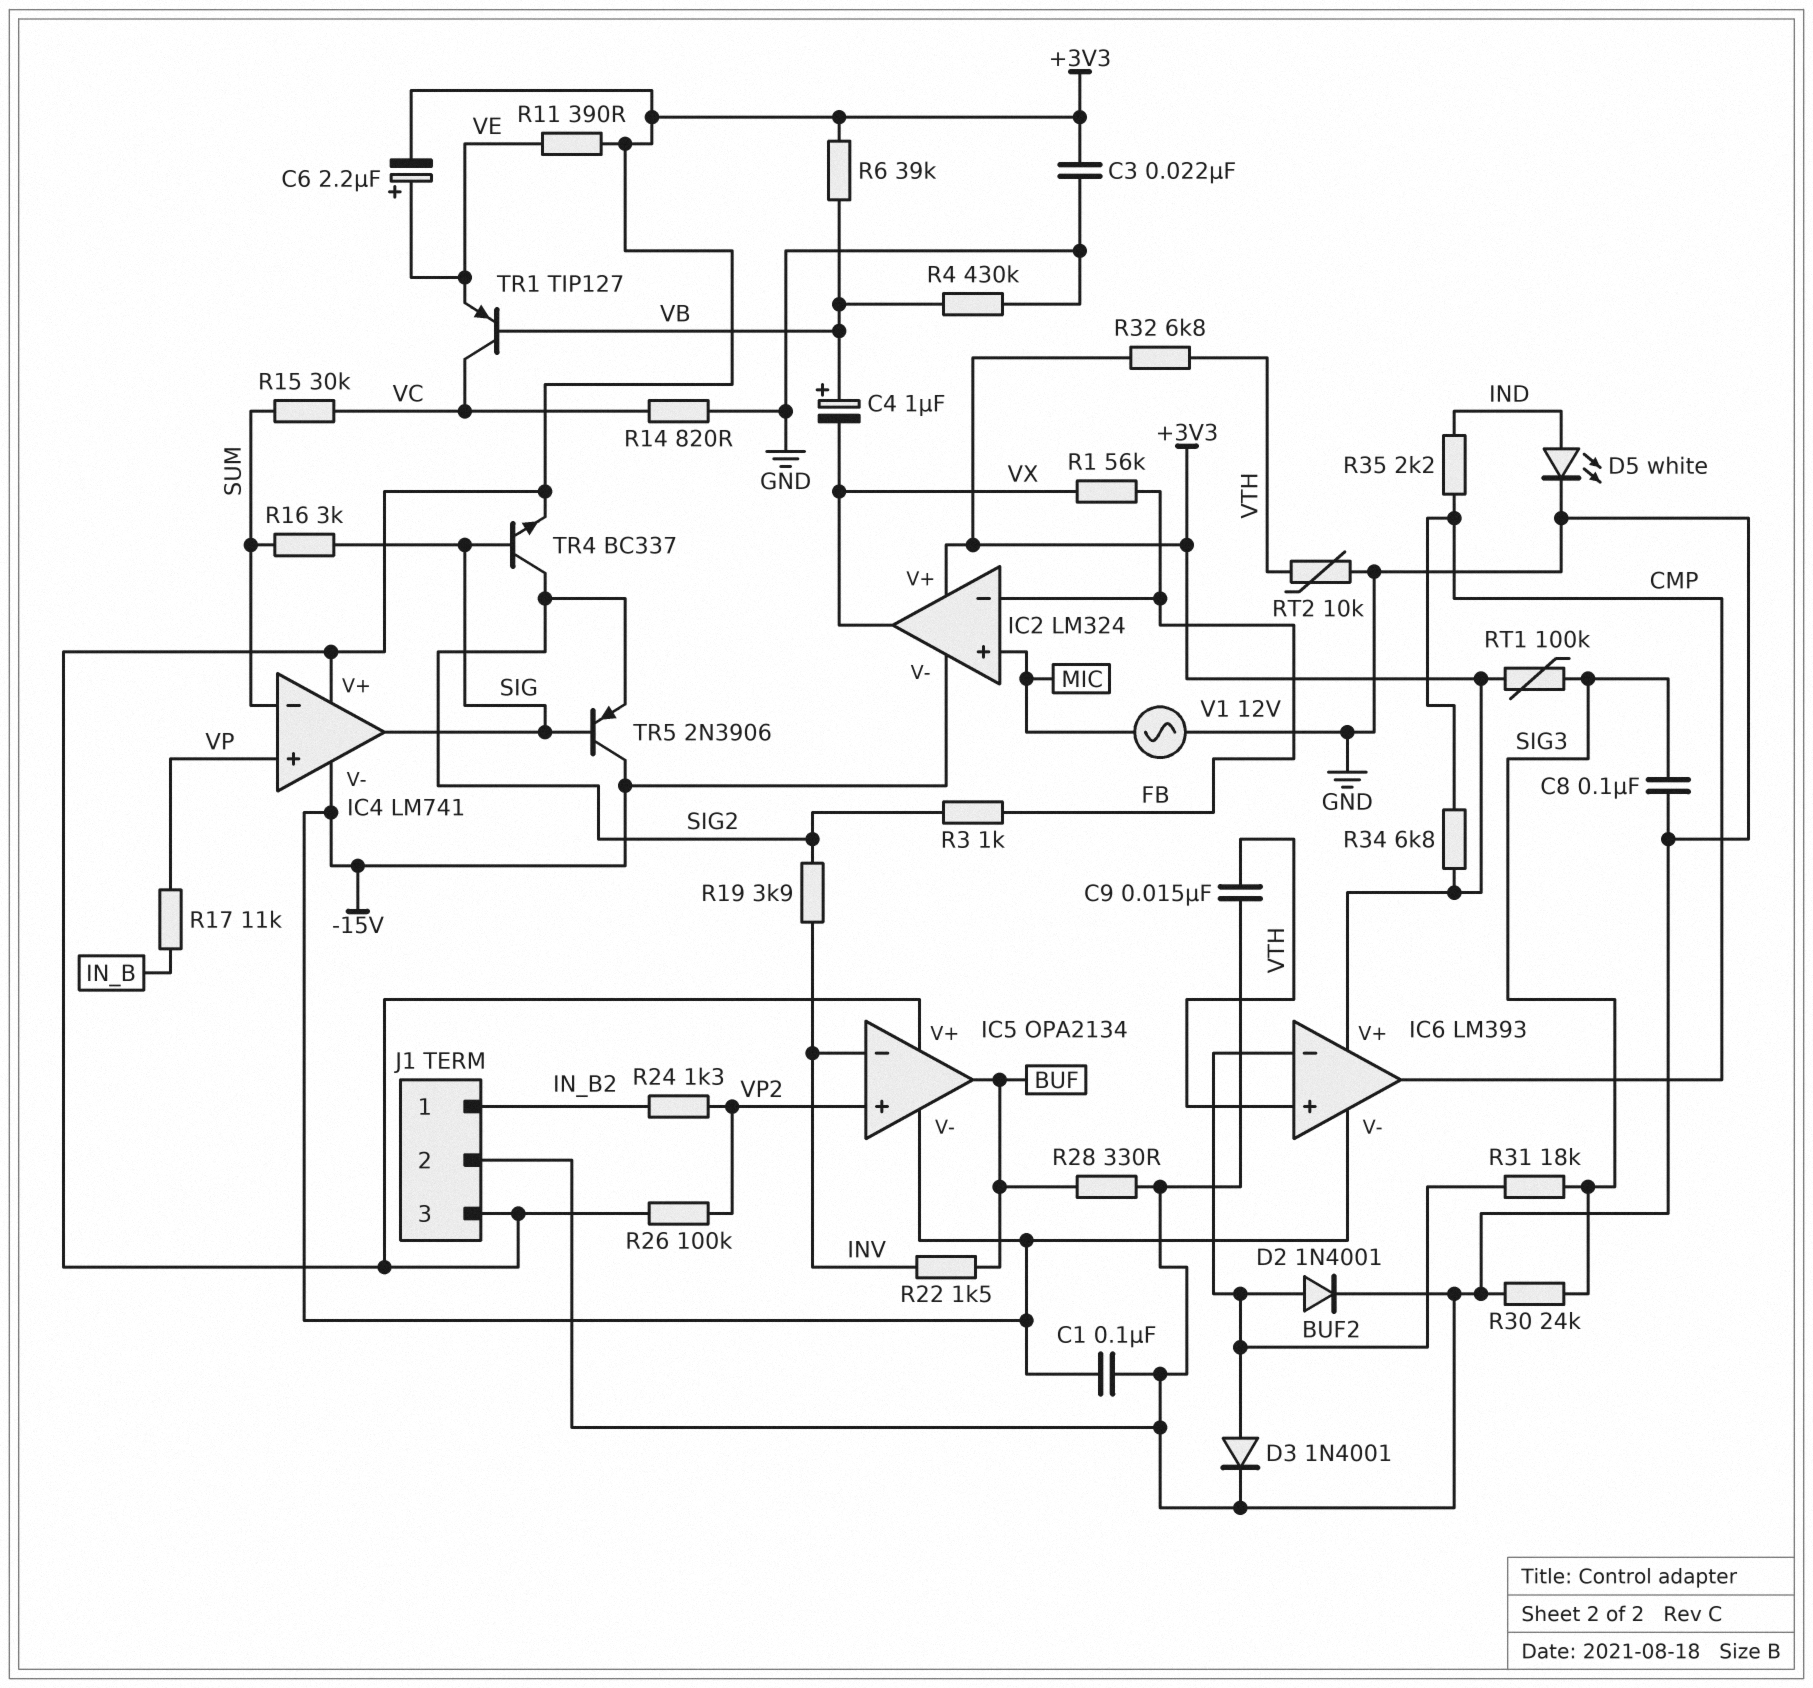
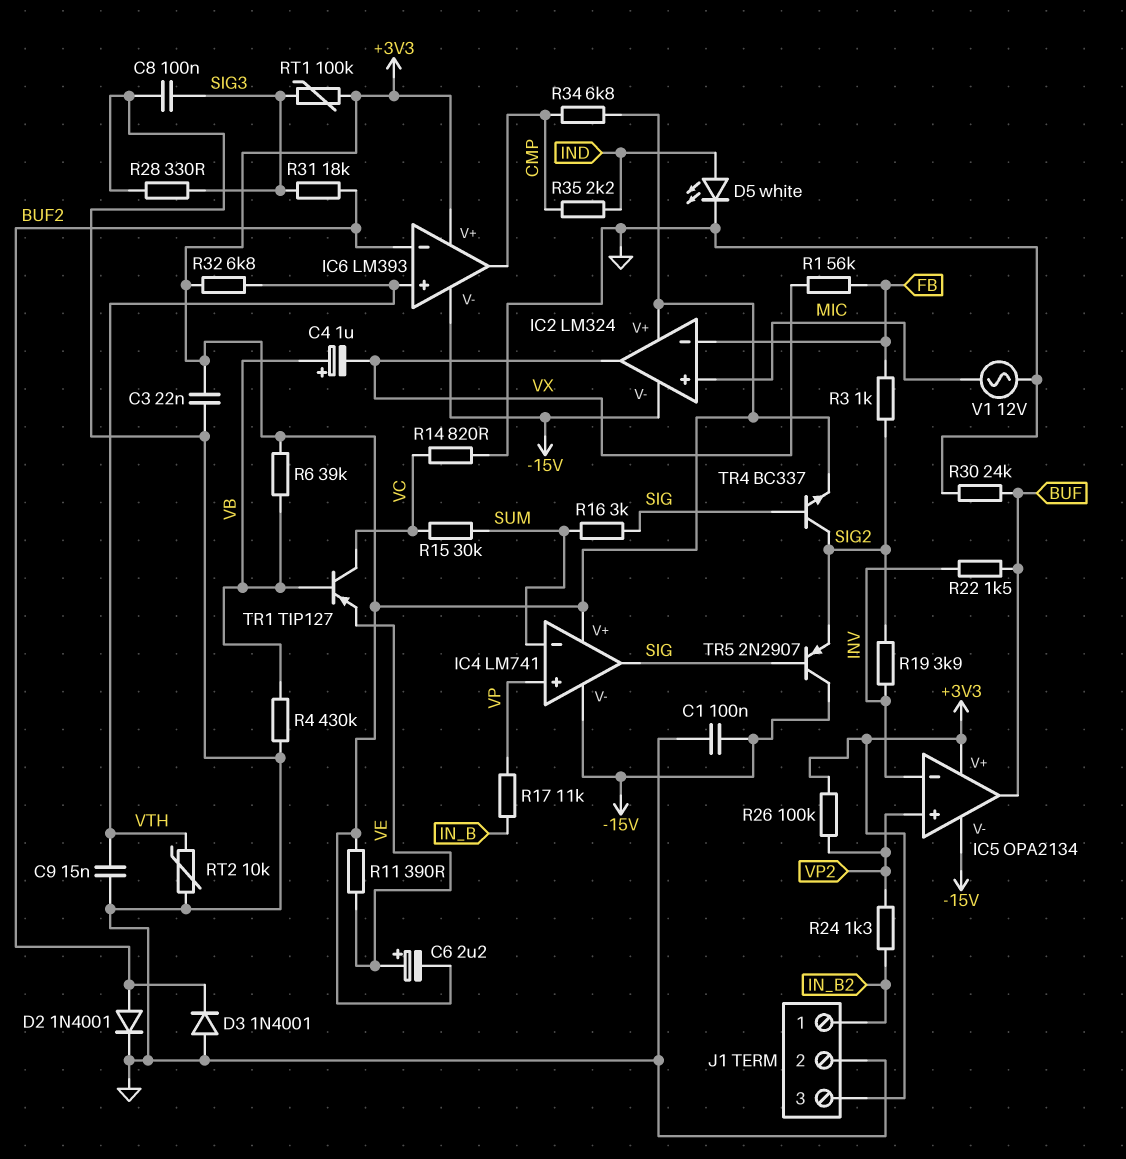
D3: diode 1N4001 (A BUF2, K GND) -> diode 1N4001 (A GND, K BUF2)
R28: 330 (BUF, GND) -> 330 (GND, SIG3)
R30: 24k (GND, SIG3) -> 24k (BUF, GND)
TR5: PNP 2N3906 (B SIG, C -15V, E SIG2) -> PNP 2N2907 (B SIG, C -15V, E SIG2)

